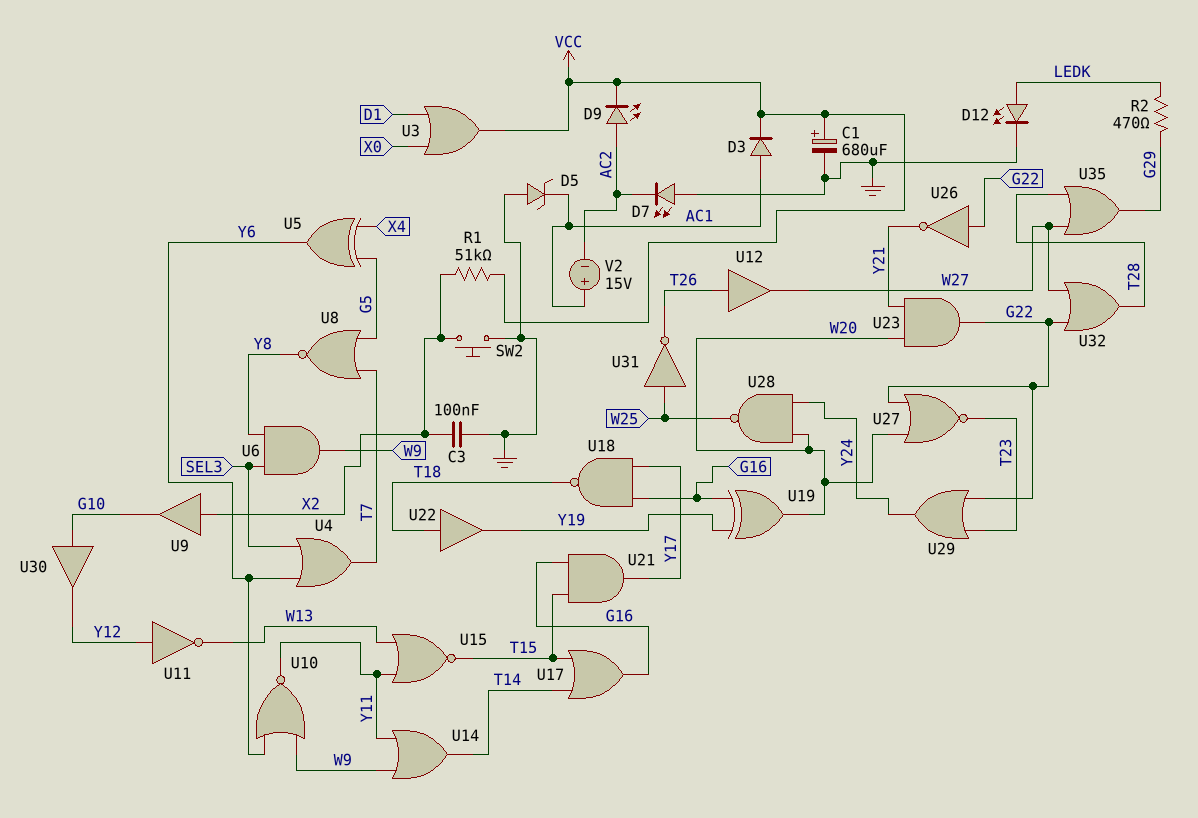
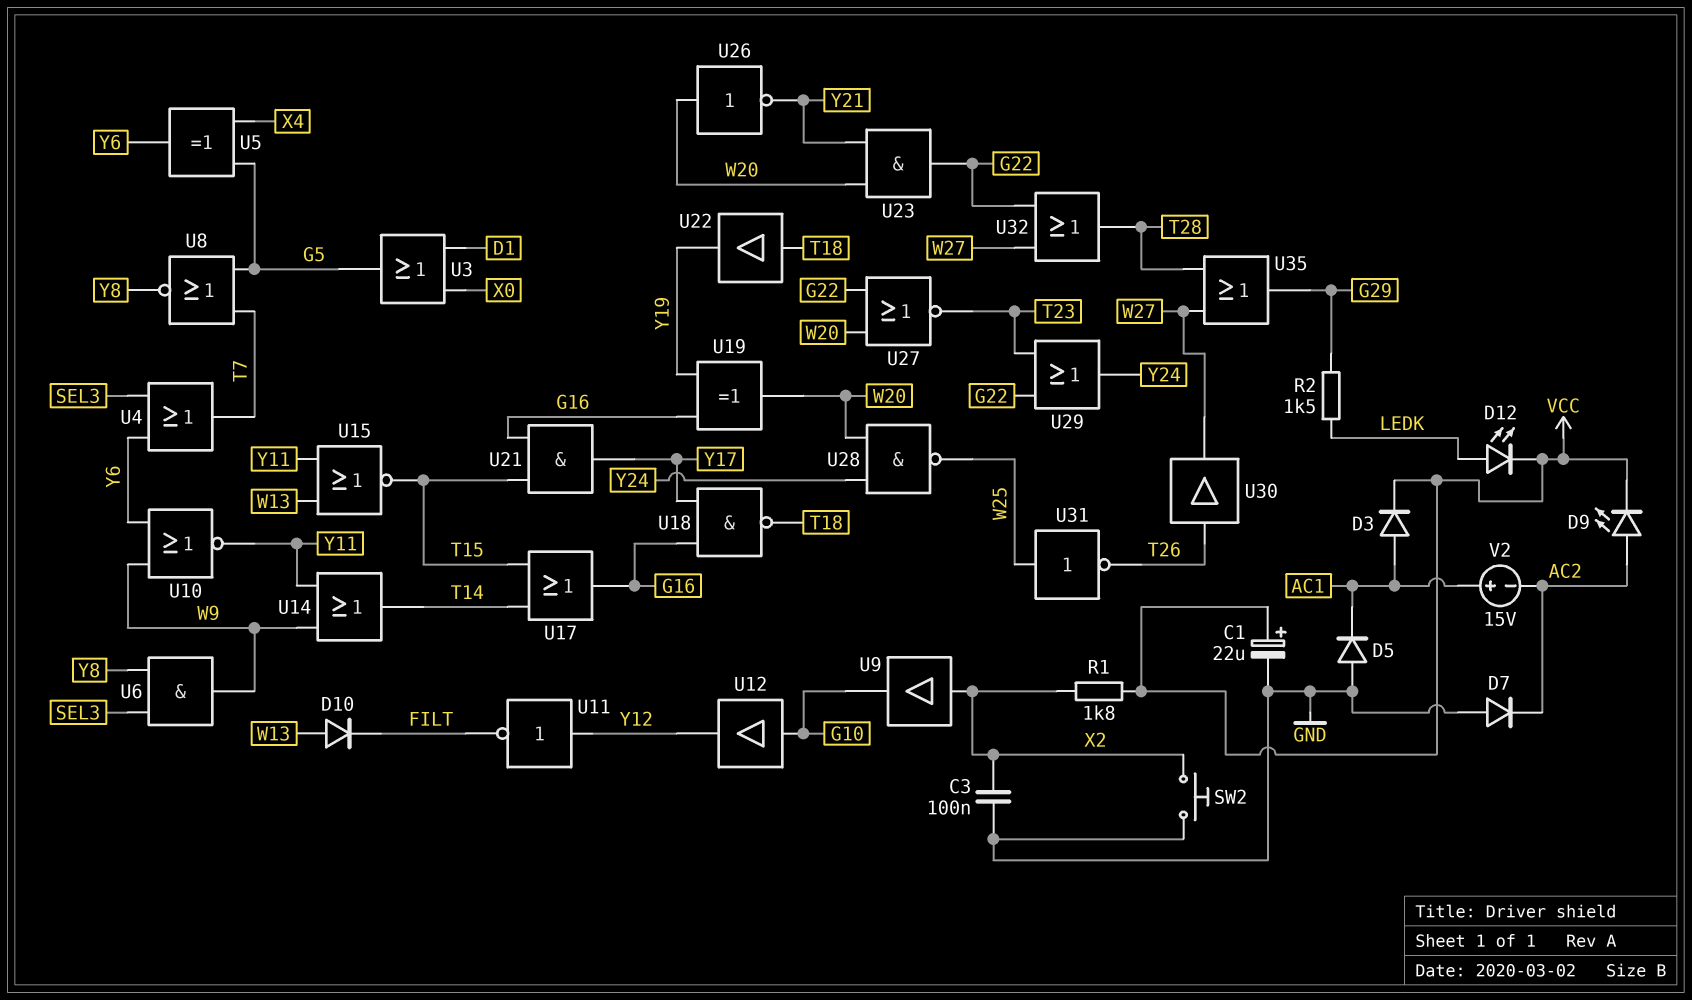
C1: 680uF (plus VCC, minus GND) -> 22uF (plus VCC, minus GND)
D5: zener (A GND, K AC1) -> diode (A GND, K AC1)
D7: LED (A GND, K AC2) -> diode (A GND, K AC2)
D10: none -> diode (A W13, K FILT)
D12: LED (A LEDK, K GND) -> LED (A LEDK, K VCC)
R1: 51k (VCC, X2) -> 1.8k (VCC, X2)
R2: 470 (G29, LEDK) -> 1.5k (G29, LEDK)
U3: OR (in D1, in X0, out VCC) -> OR (in D1, in X0, out G5)
U11: NOT (in Y12, out W13) -> NOT (in Y12, out FILT)
U12: buffer (in T26, out W27) -> buffer (in G10, out Y12)
U26: NOT (in G22, out Y21) -> NOT (in W20, out Y21)
U30: buffer (in G10, out Y12) -> buffer (in T26, out W27)

